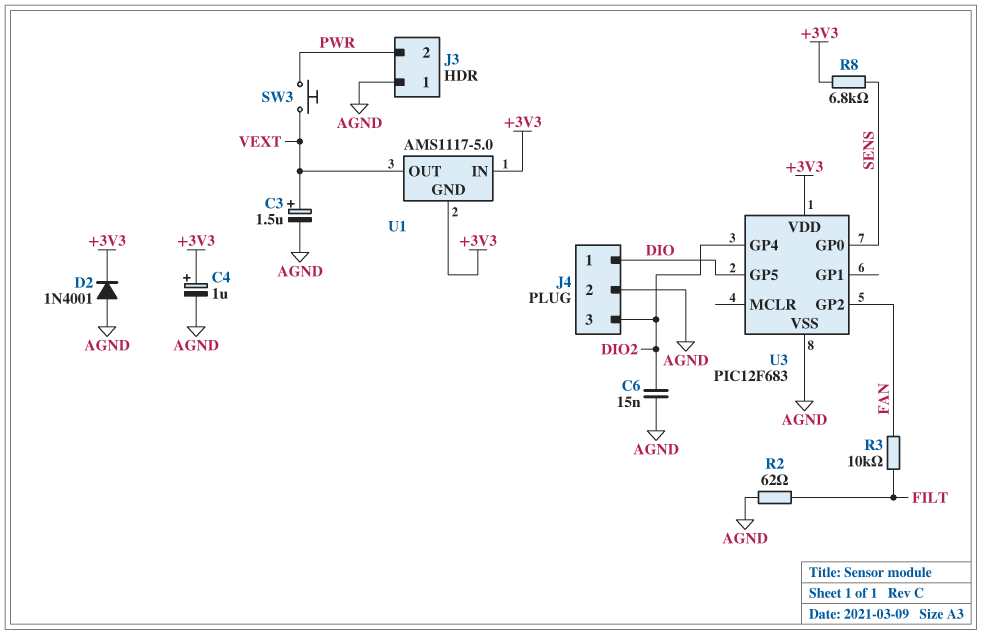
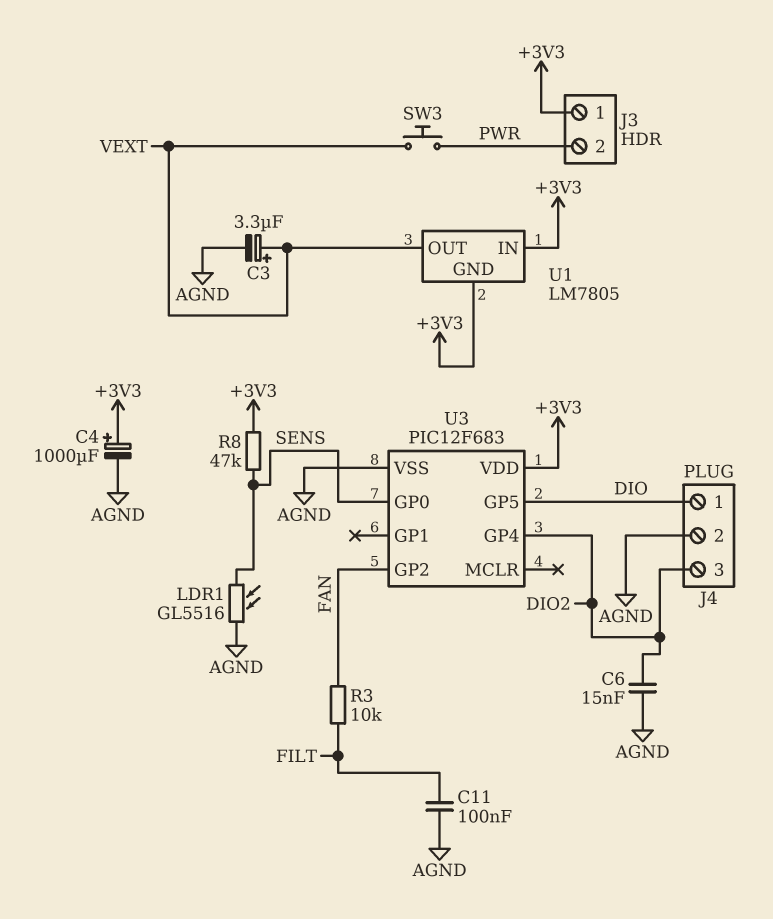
C3: 1.5uF (plus VEXT, minus AGND) -> 3.3uF (plus VEXT, minus AGND)
C4: 1uF (plus +3V3, minus AGND) -> 1000uF (plus +3V3, minus AGND)
C11: none -> 100nF (AGND, FILT)
D2: diode 1N4001 (A AGND, K +3V3) -> none
J3 pin 1: AGND -> +3V3
LDR1: none -> GL5516 (AGND, SENS)
R2: 62 (AGND, FILT) -> none
R8: 6.8k (+3V3, SENS) -> 47k (+3V3, SENS)
U1: AMS1117-5.0 -> LM7805

